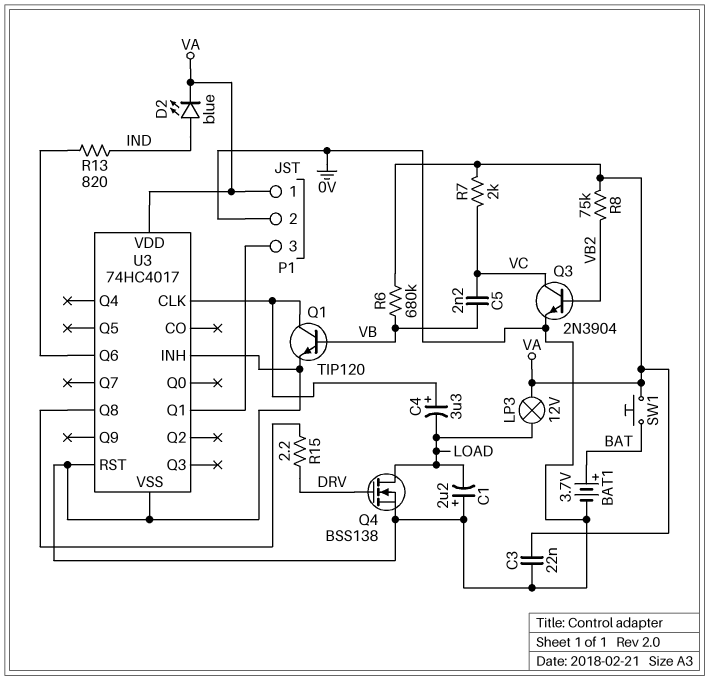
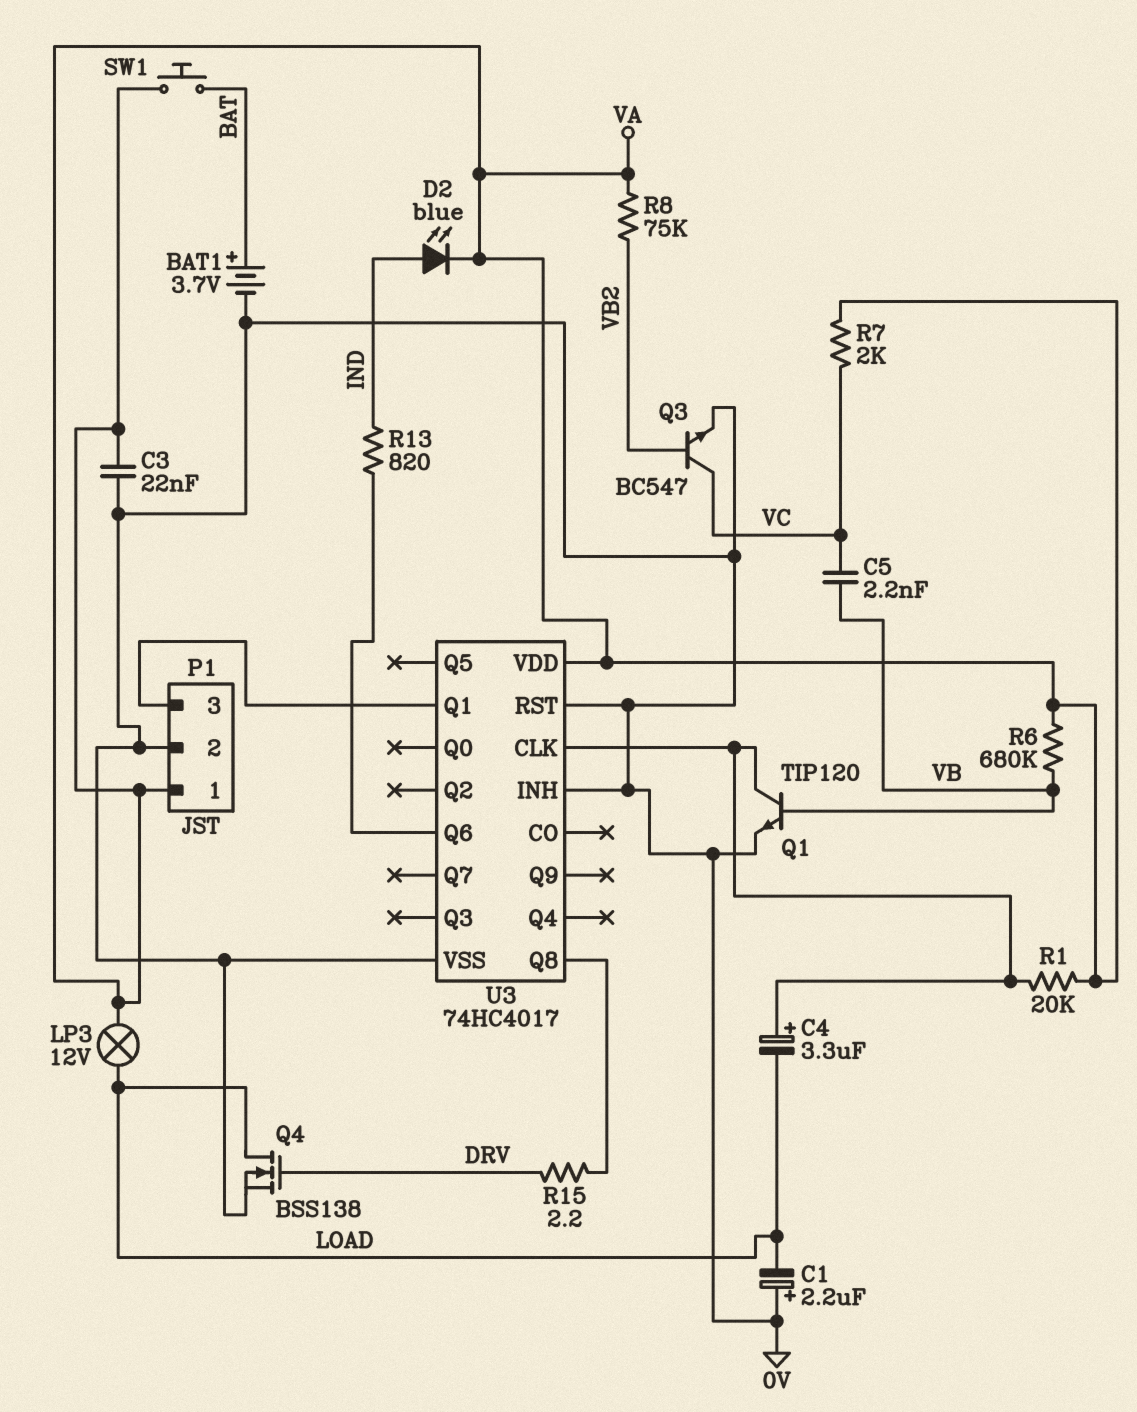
Q3: NPN 2N3904 (B VB2, C VC, E 0V) -> NPN BC547 (B VB2, C VC, E 0V)
R1: none -> 20k (U3/CLK, VA)

